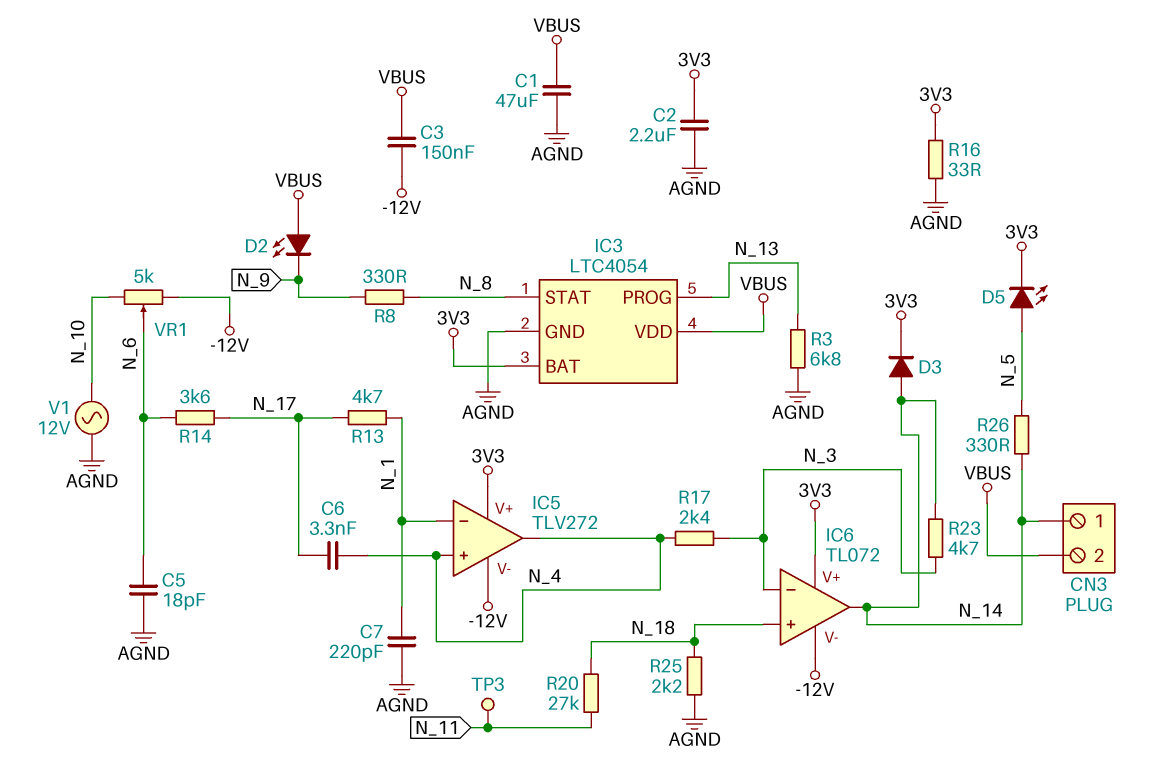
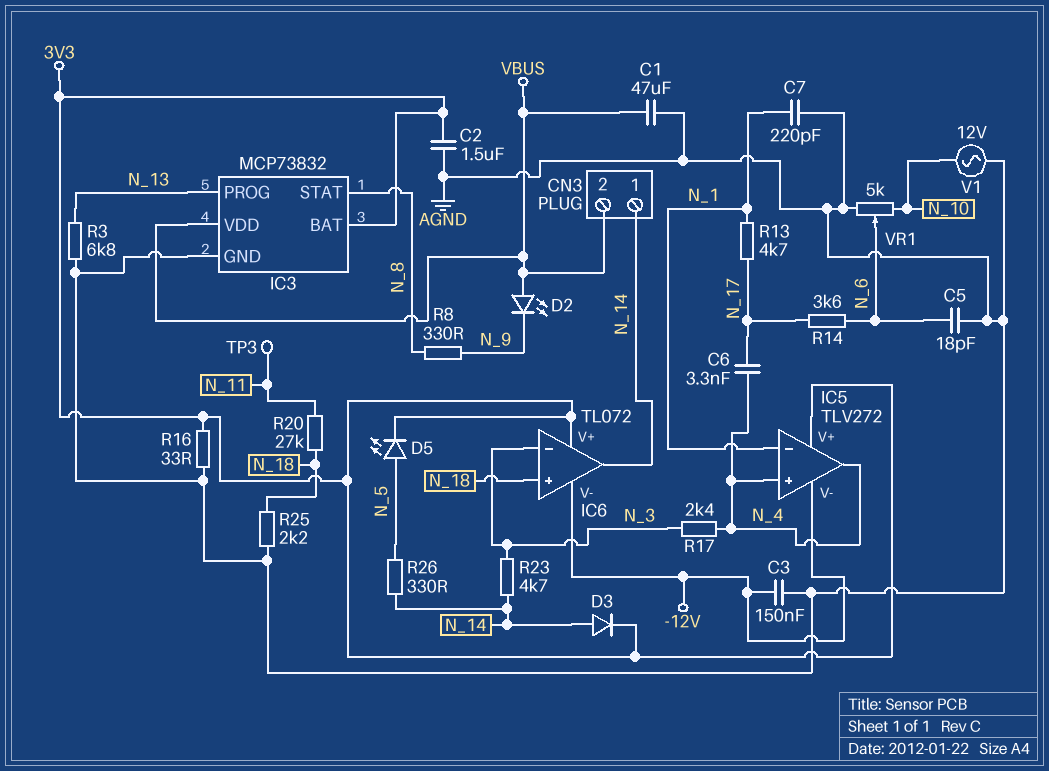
C2: 2.2uF (3V3, AGND) -> 1.5uF (3V3, AGND)
C3: 150nF (-12V, VBUS) -> 150nF (-12V, AGND)
IC3: LTC4054 -> MCP73832
VR1: 5k (-12V, N_10, wiper N_6) -> 5k (AGND, N_10, wiper N_6)

